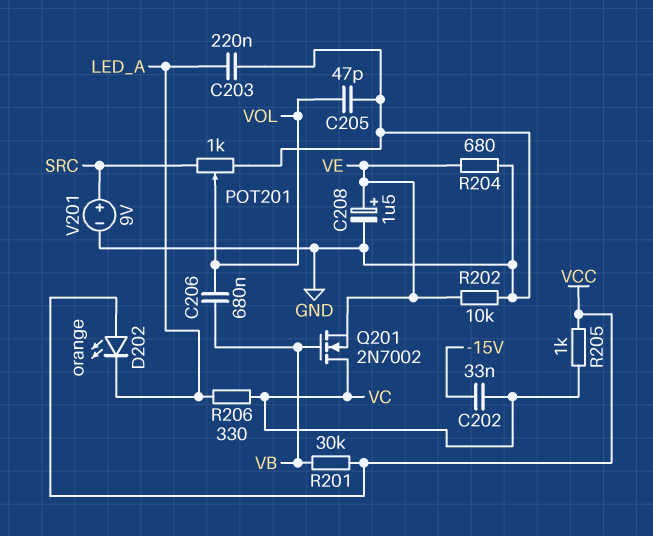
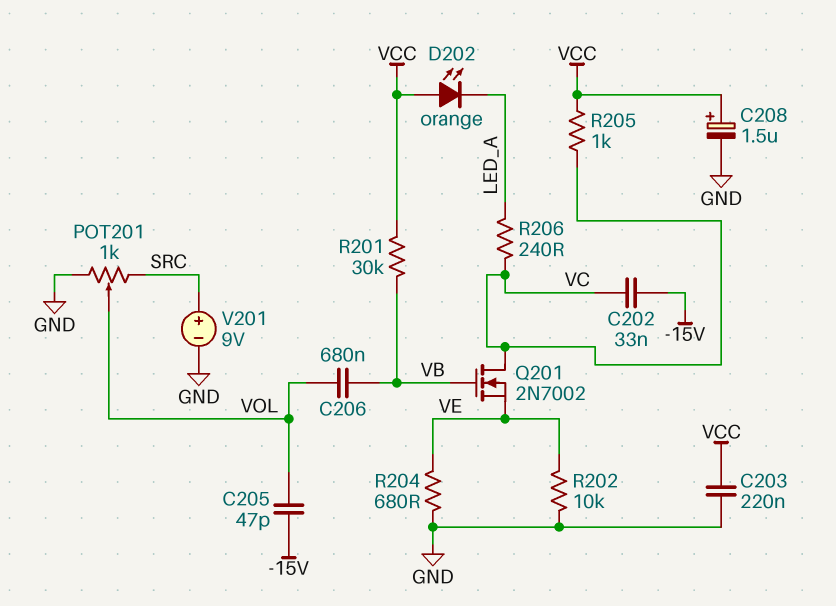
C203: 220nF (GND, LED_A) -> 220nF (GND, VCC)
C205: 47pF (GND, VOL) -> 47pF (-15V, VOL)
C208: 1.5uF (plus VE, minus GND) -> 1.5uF (plus VCC, minus GND)
R206: 330 (LED_A, VC) -> 240 (LED_A, VC)

